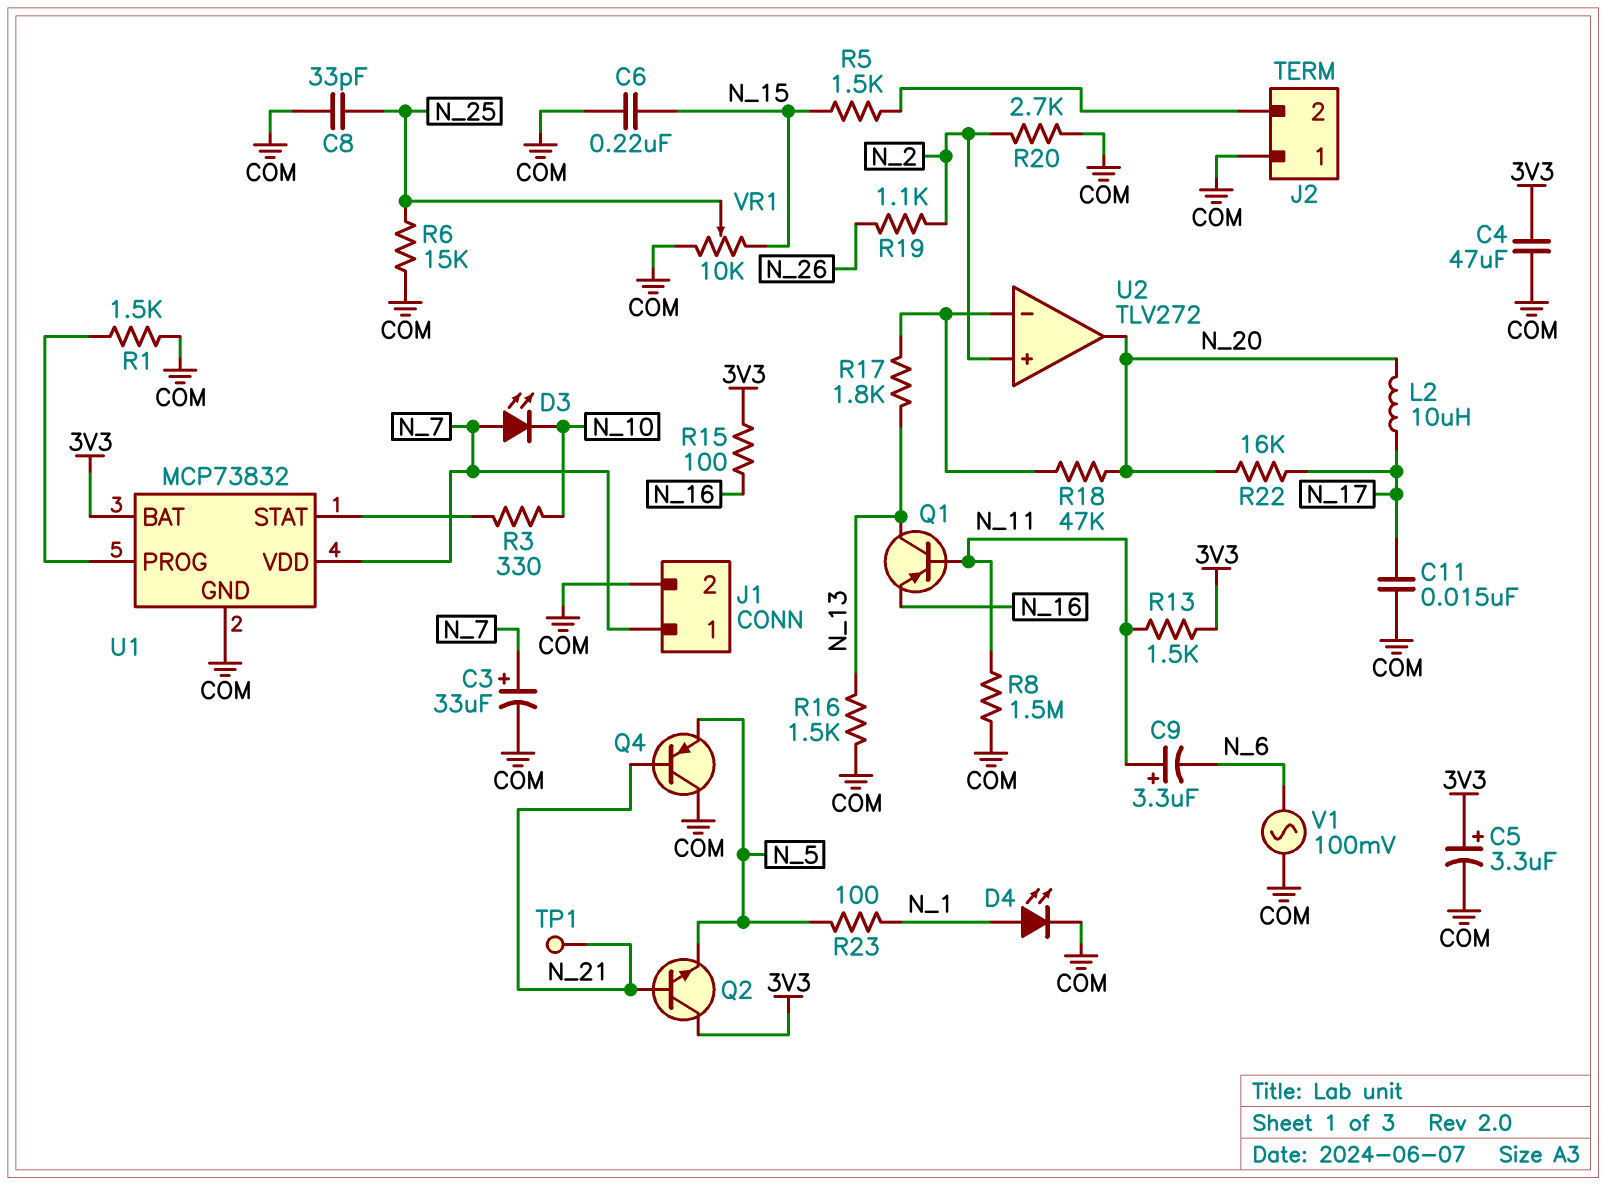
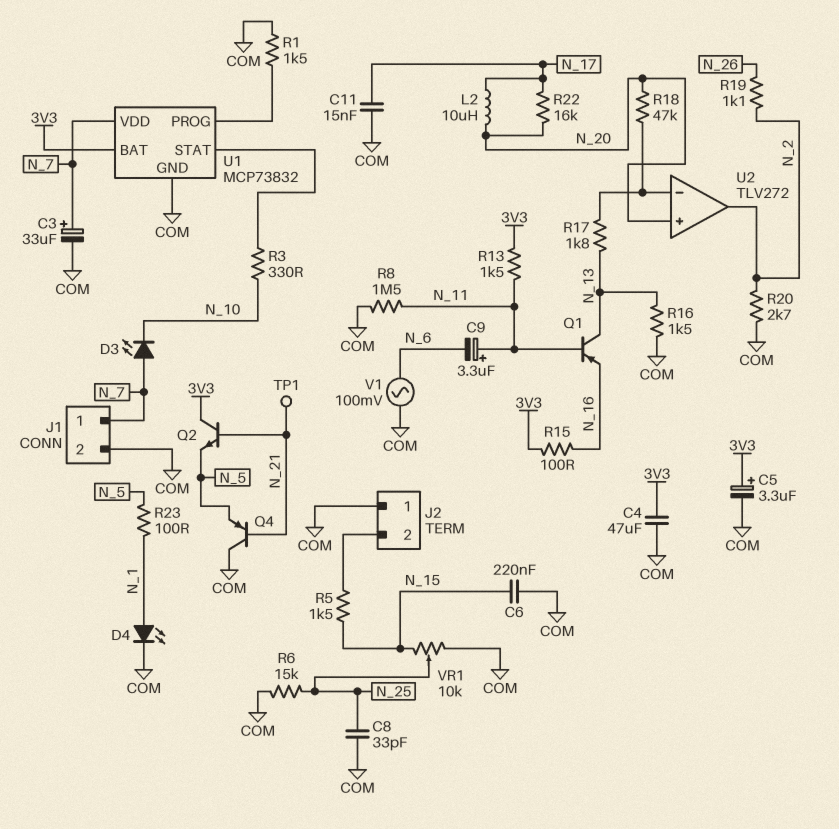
U2 pin in+: N_2 -> N_20
U2 pin out: N_20 -> N_2

